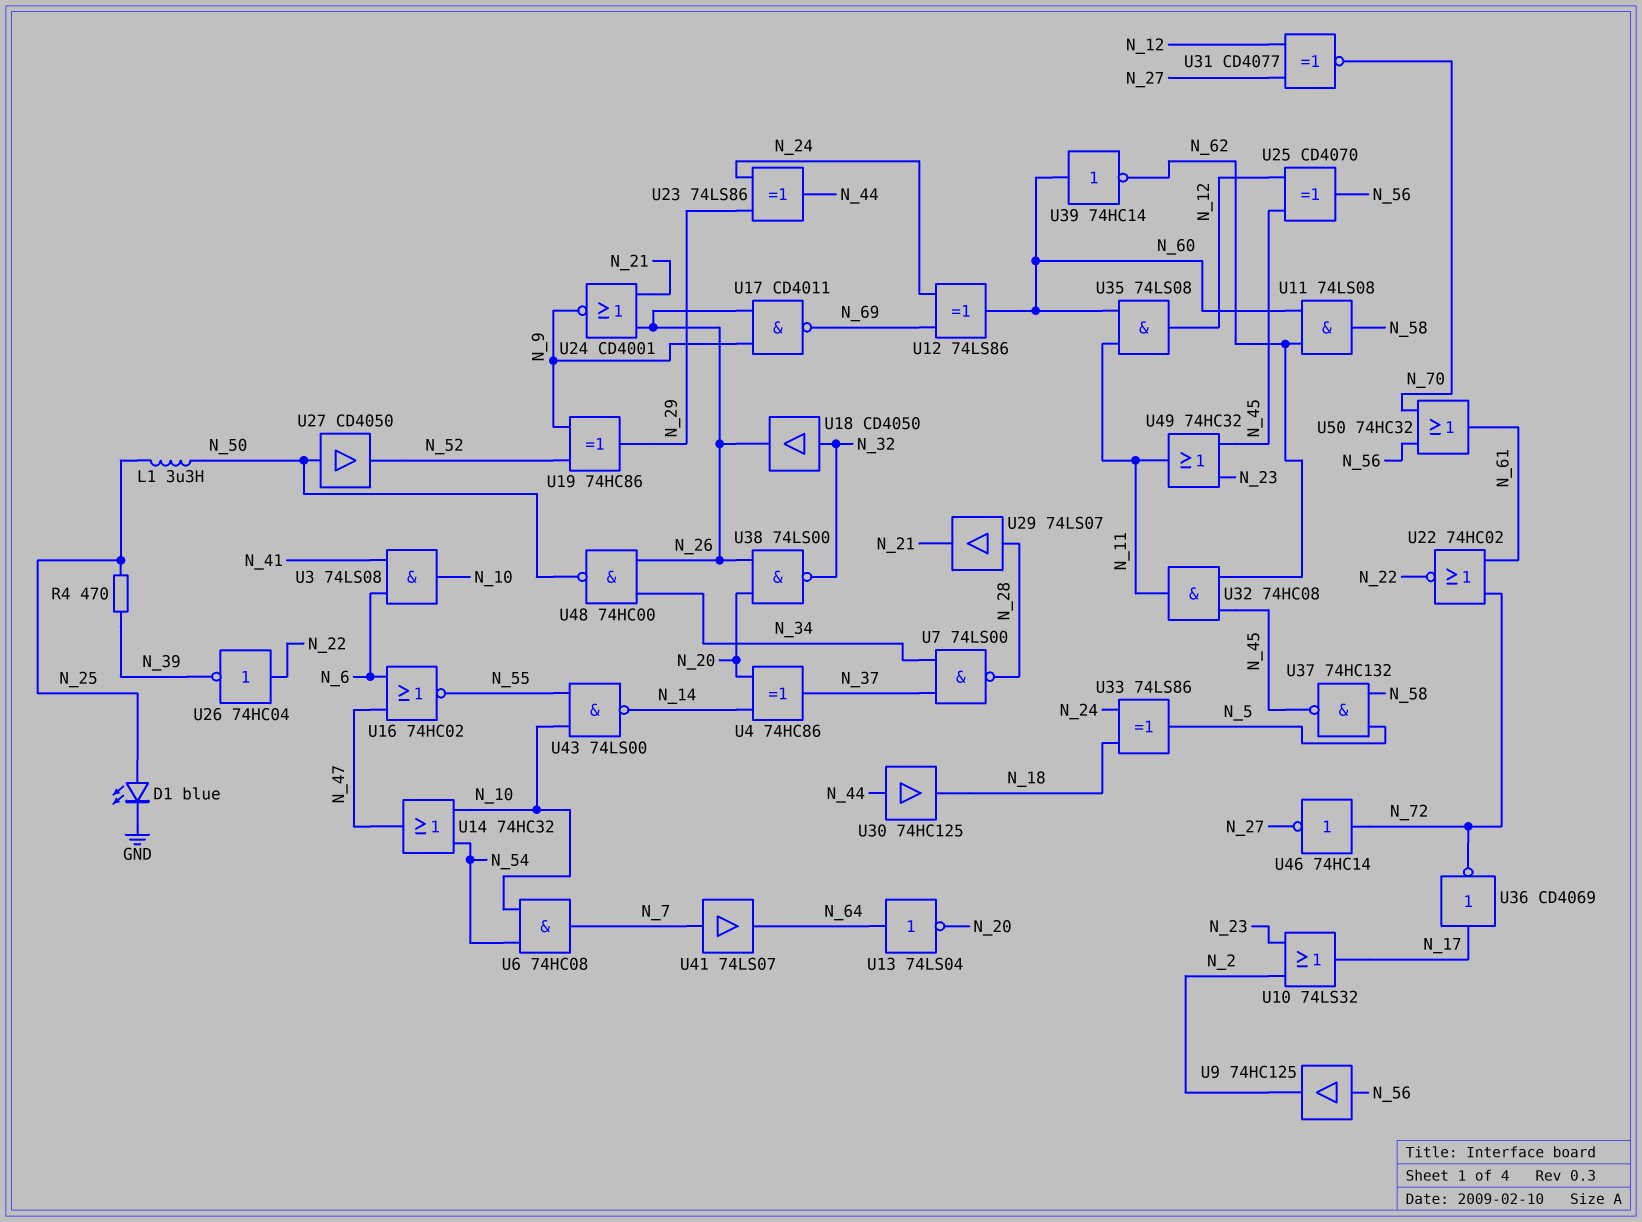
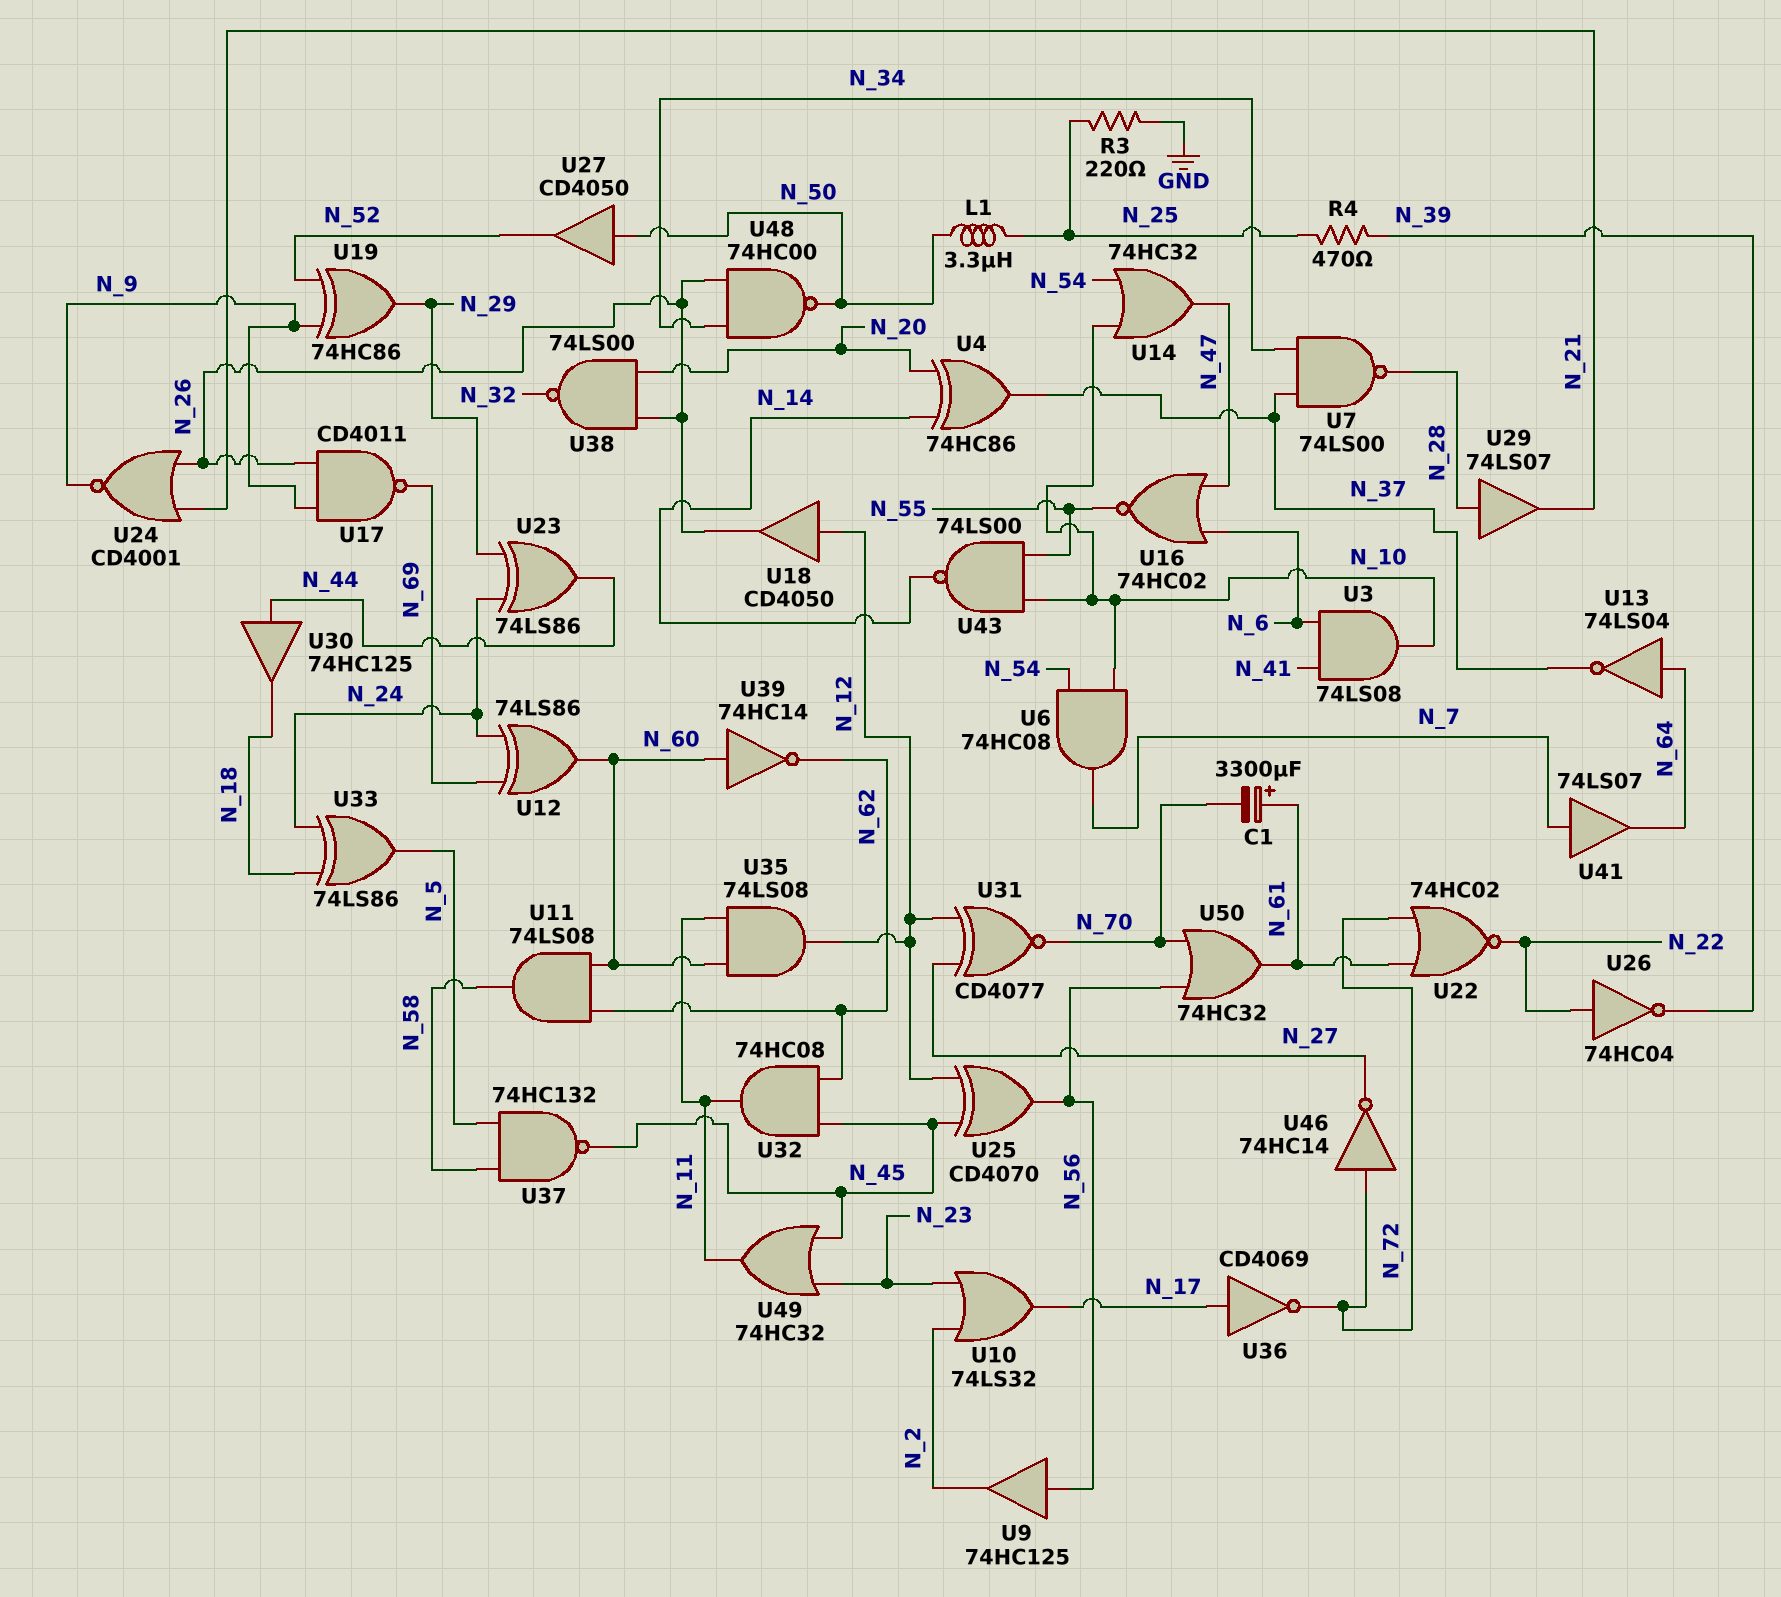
C1: none -> 3300uF (plus N_61, minus N_70)
D1: LED blue (A N_25, K GND) -> none
R3: none -> 220 (GND, N_25)
U13: NOT 74LS04 (in N_64, out N_20) -> NOT 74LS04 (in N_64, out N_37)
U18: buffer CD4050 (in N_32, out N_26) -> buffer CD4050 (in N_12, out N_26)

